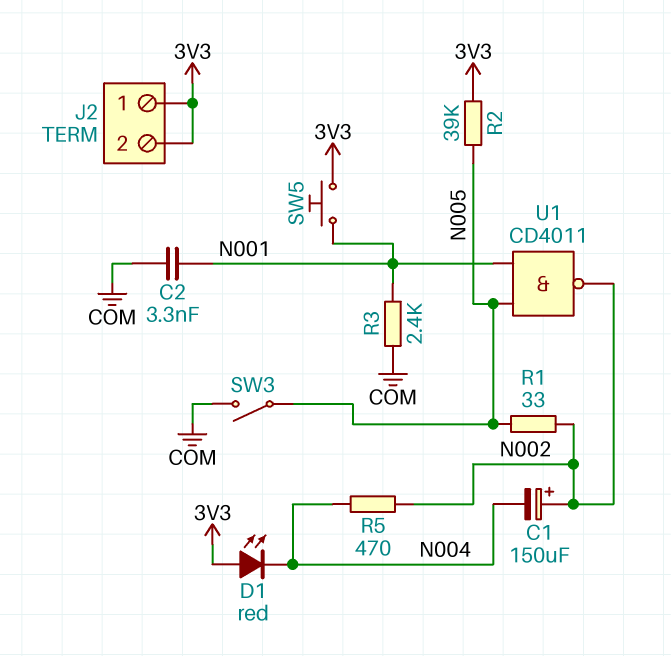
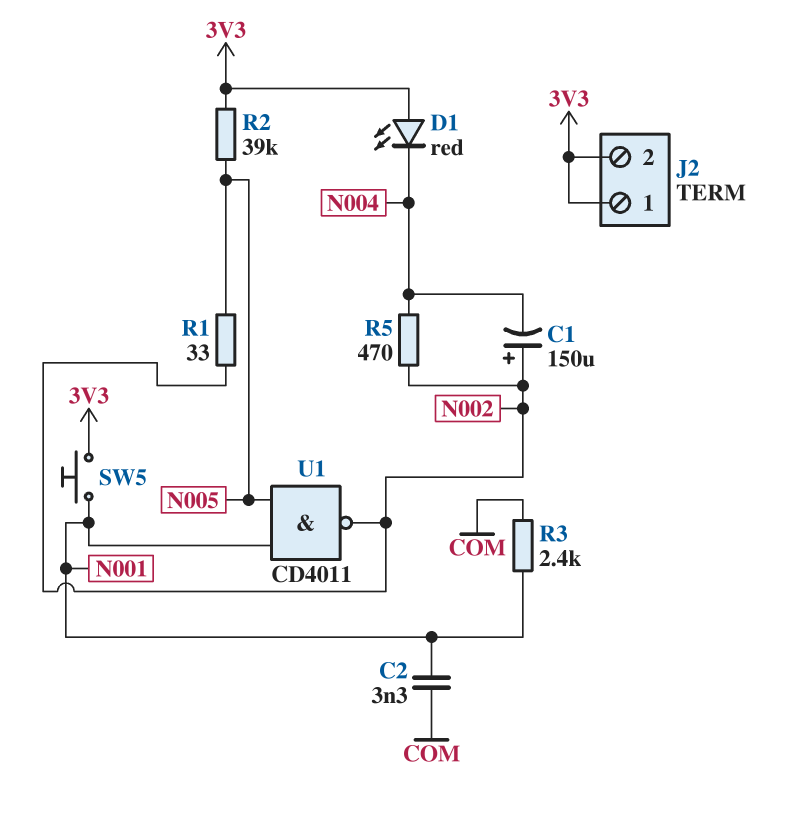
SW3: switch (COM, N005) -> none

